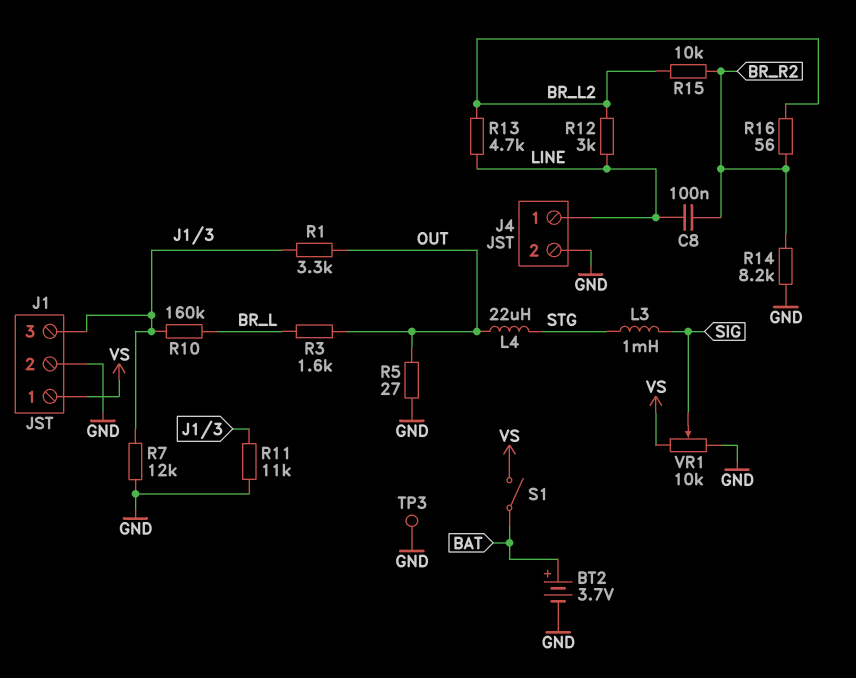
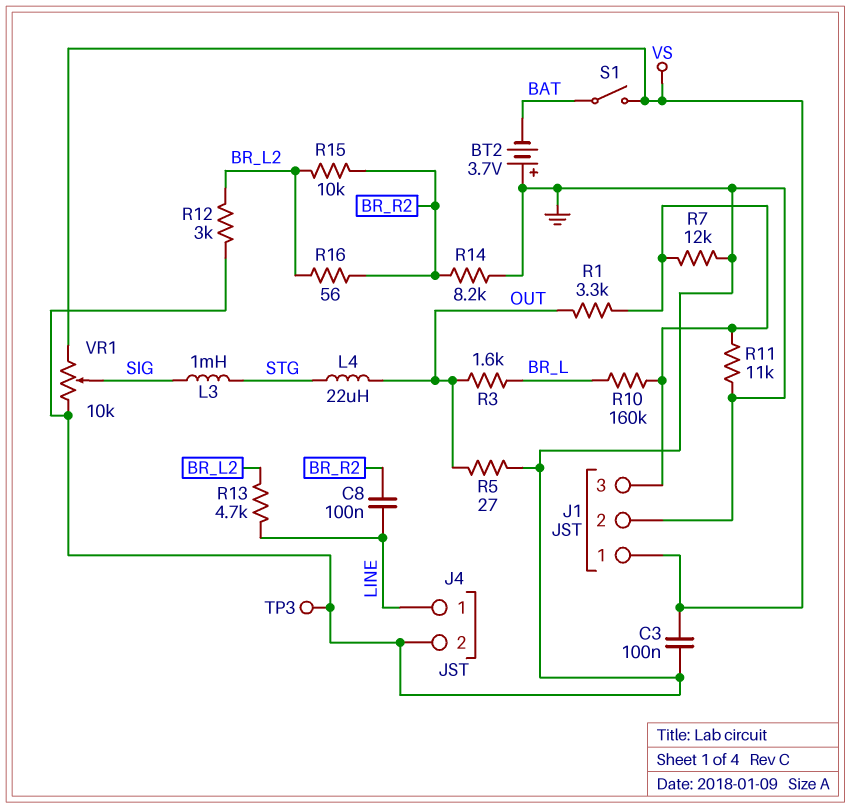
BT2: 3.7V (plus BAT, minus GND) -> 3.7V (plus GND, minus BAT)
C3: none -> 100nF (GND, VS)
R12: 3k (BR_L2, LINE) -> 3k (BR_L2, GND)

